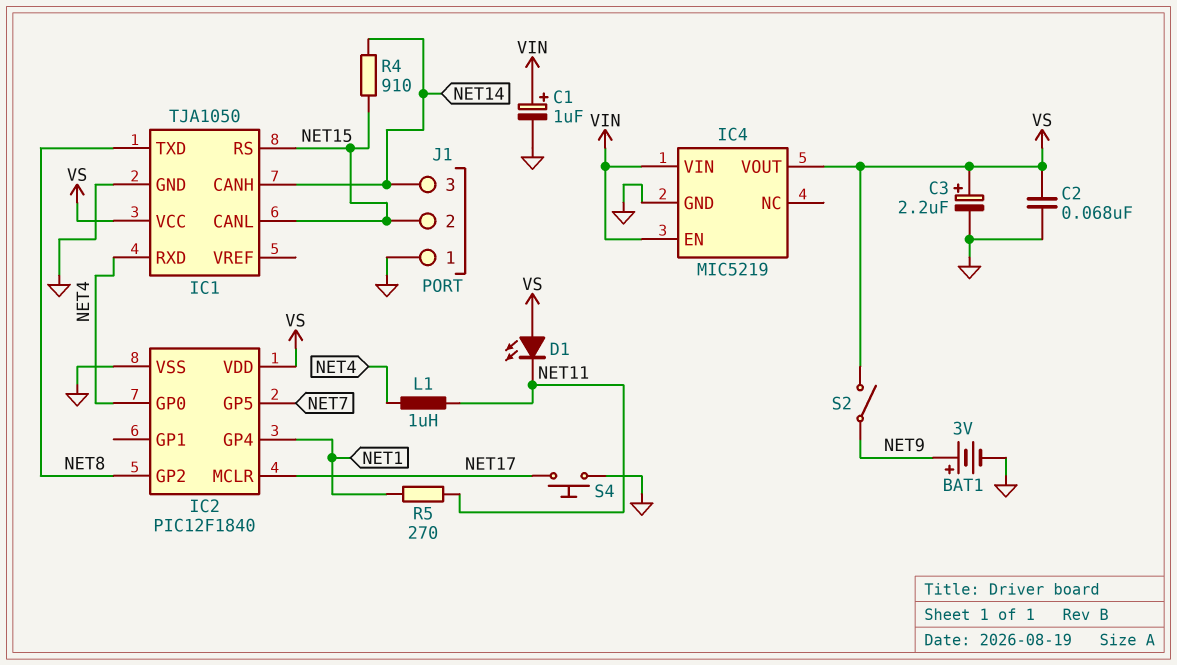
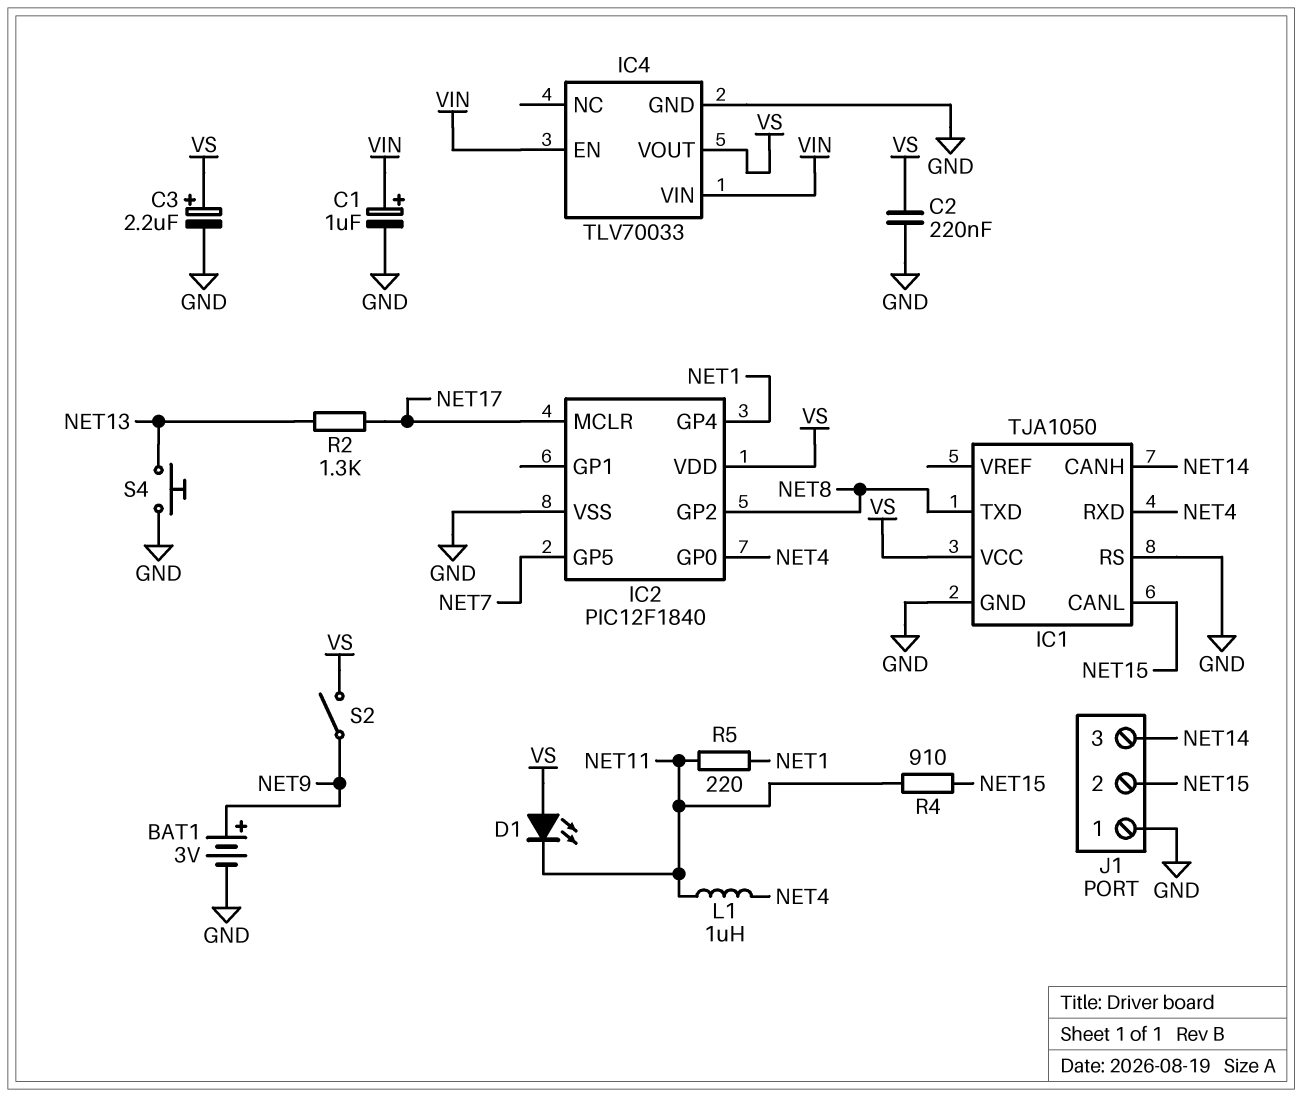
C2: 68nF (GND, VS) -> 220nF (GND, VS)
IC1 pin RS: NET15 -> GND
IC4: MIC5219 -> TLV70033
R2: none -> 1.3k (NET13, NET17)
R4: 910 (NET14, NET15) -> 910 (NET11, NET15)
R5: 270 (NET1, NET11) -> 220 (NET1, NET11)
S4: button (GND, NET17) -> button (GND, NET13)

